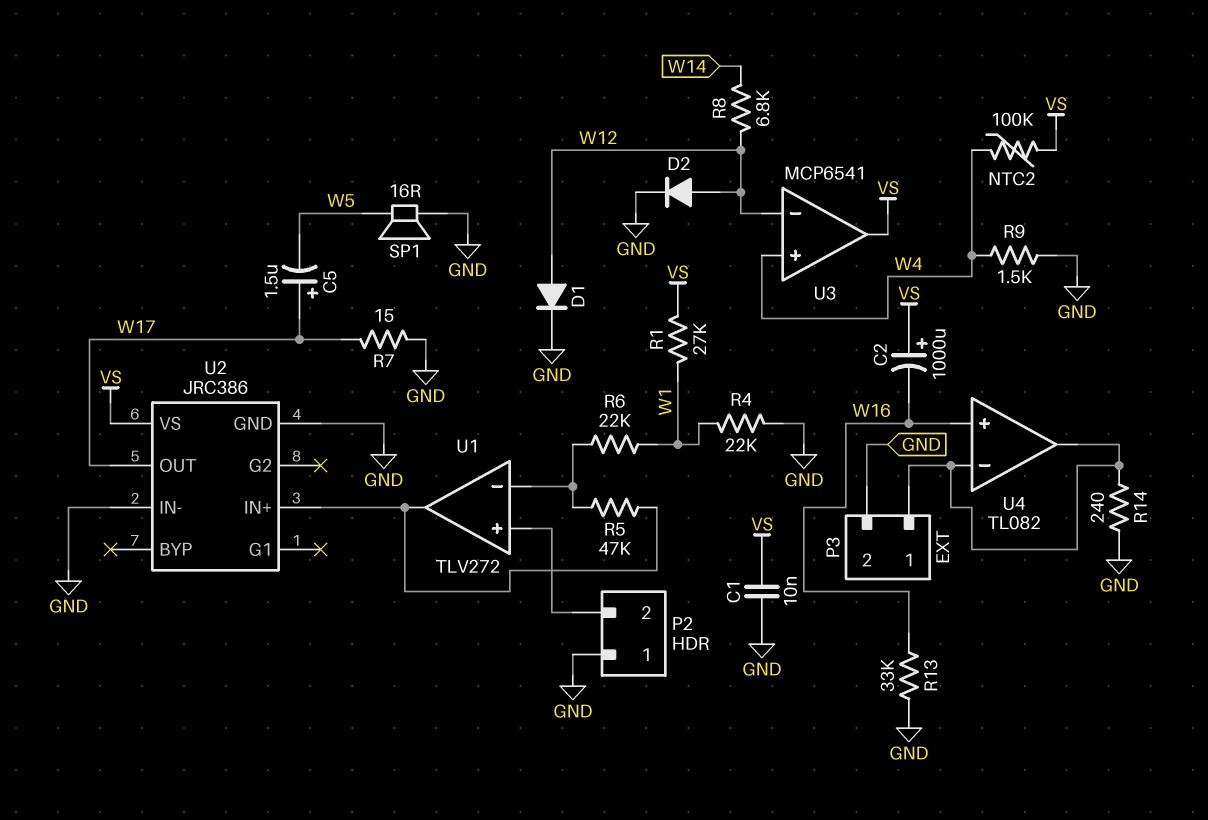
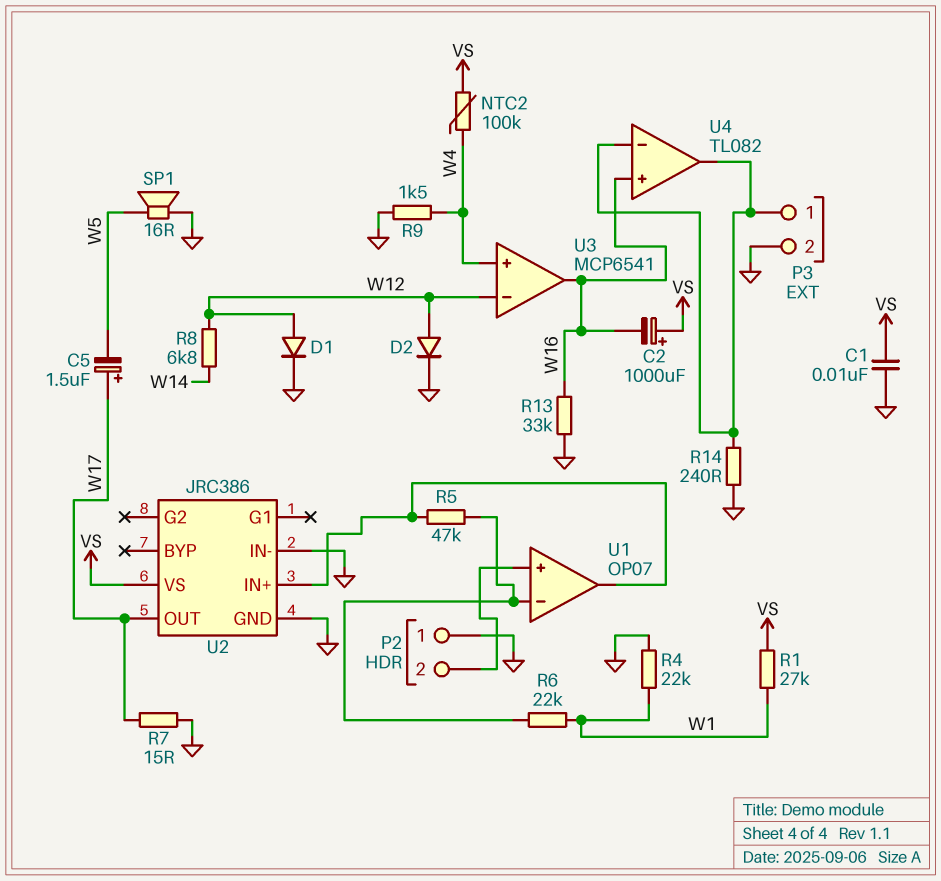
U1: TLV272 -> OP07
U3 pin out: VS -> W16

